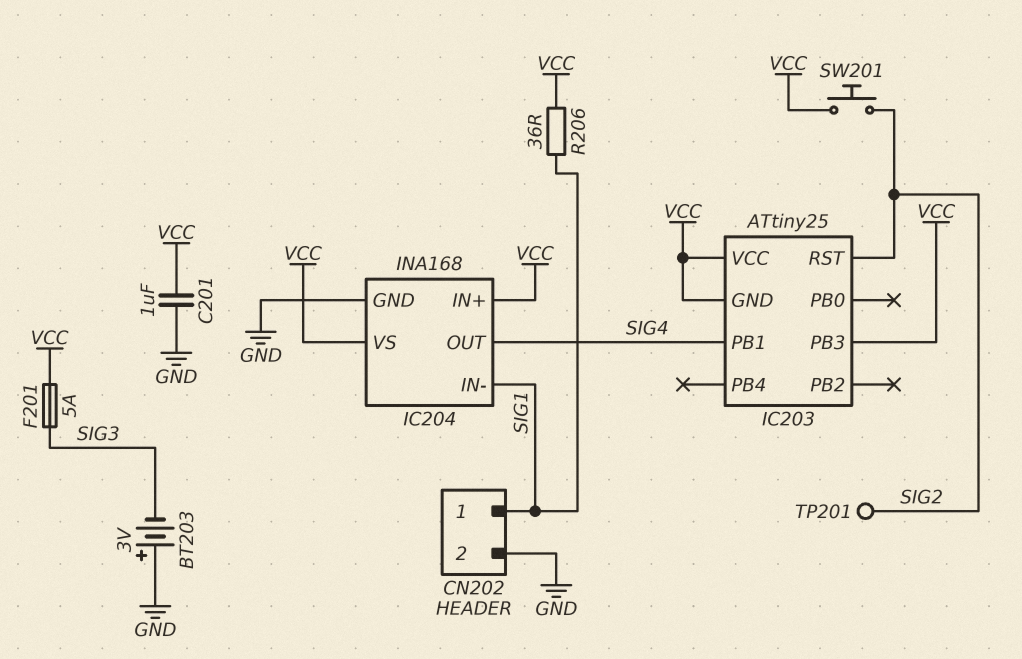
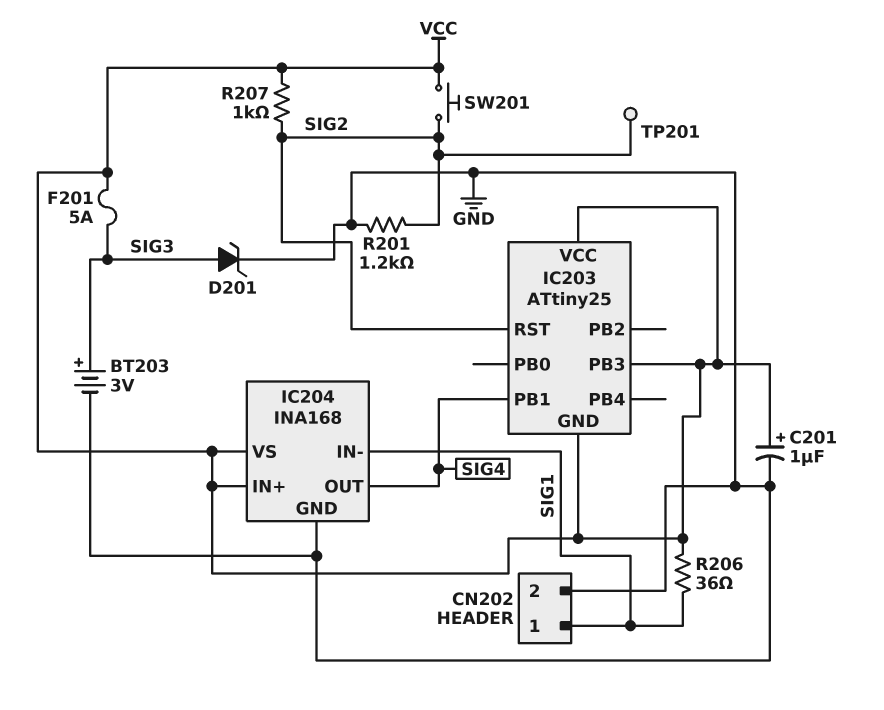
BT203: 3V (plus GND, minus SIG3) -> 3V (plus SIG3, minus GND)
C201: 1uF (GND, VCC) -> 1uF (plus VCC, minus GND)
D201: none -> zener (A SIG3, K GND)
R201: none -> 1.2k (GND, SIG2)
R207: none -> 1k (SIG2, VCC)

